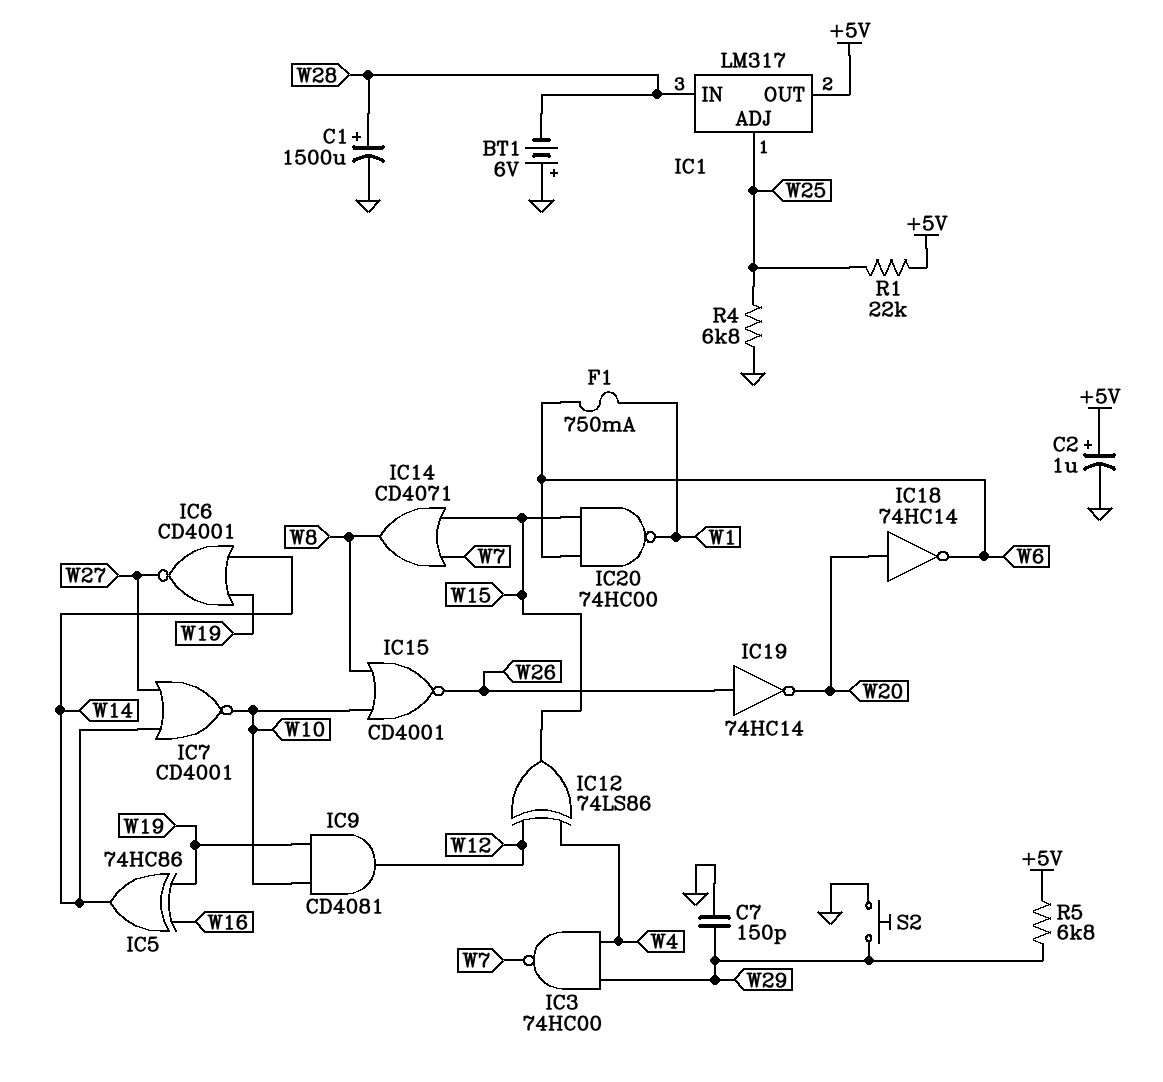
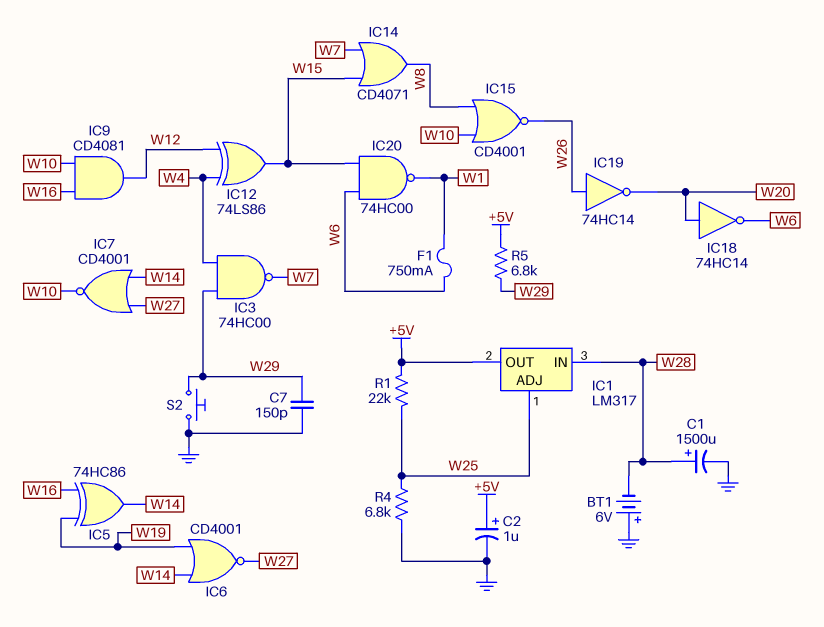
IC9: AND CD4081 (in W10, in W19, out W12) -> AND CD4081 (in W10, in W16, out W12)

